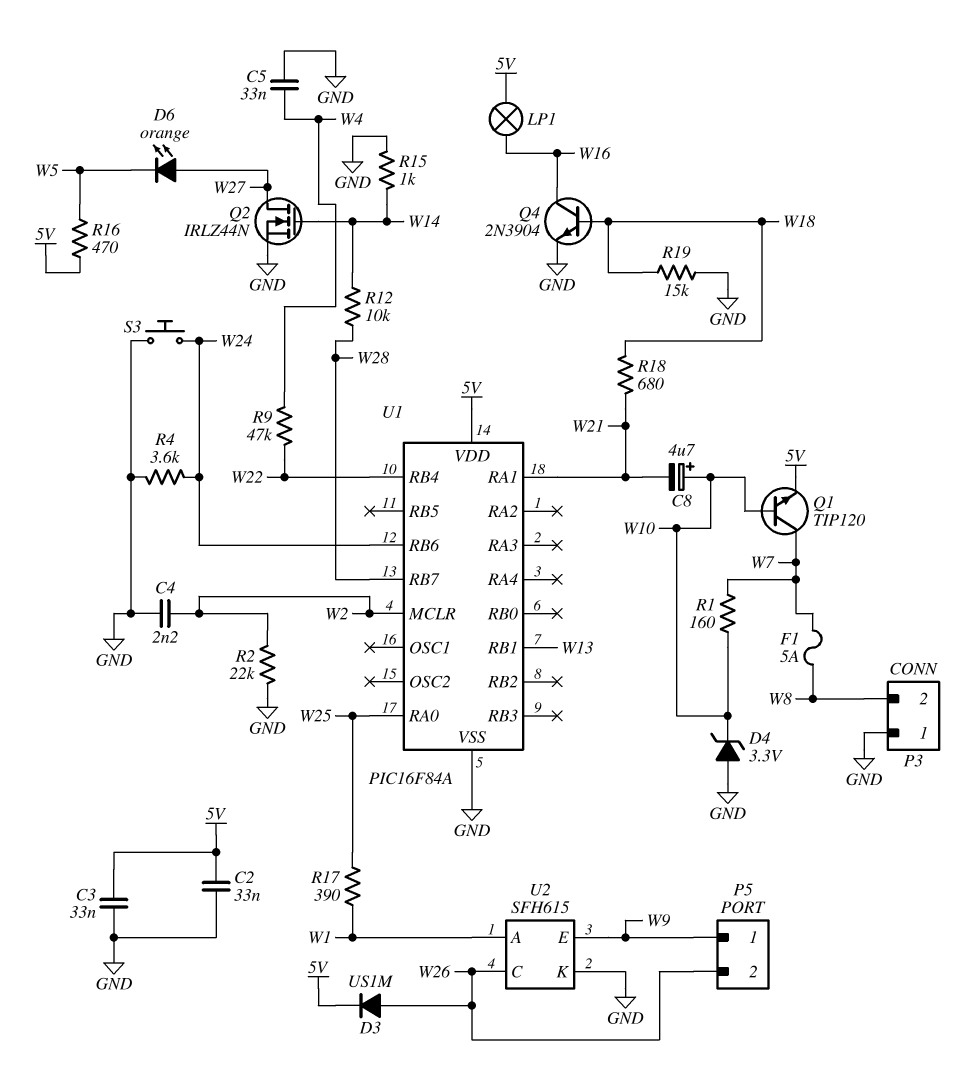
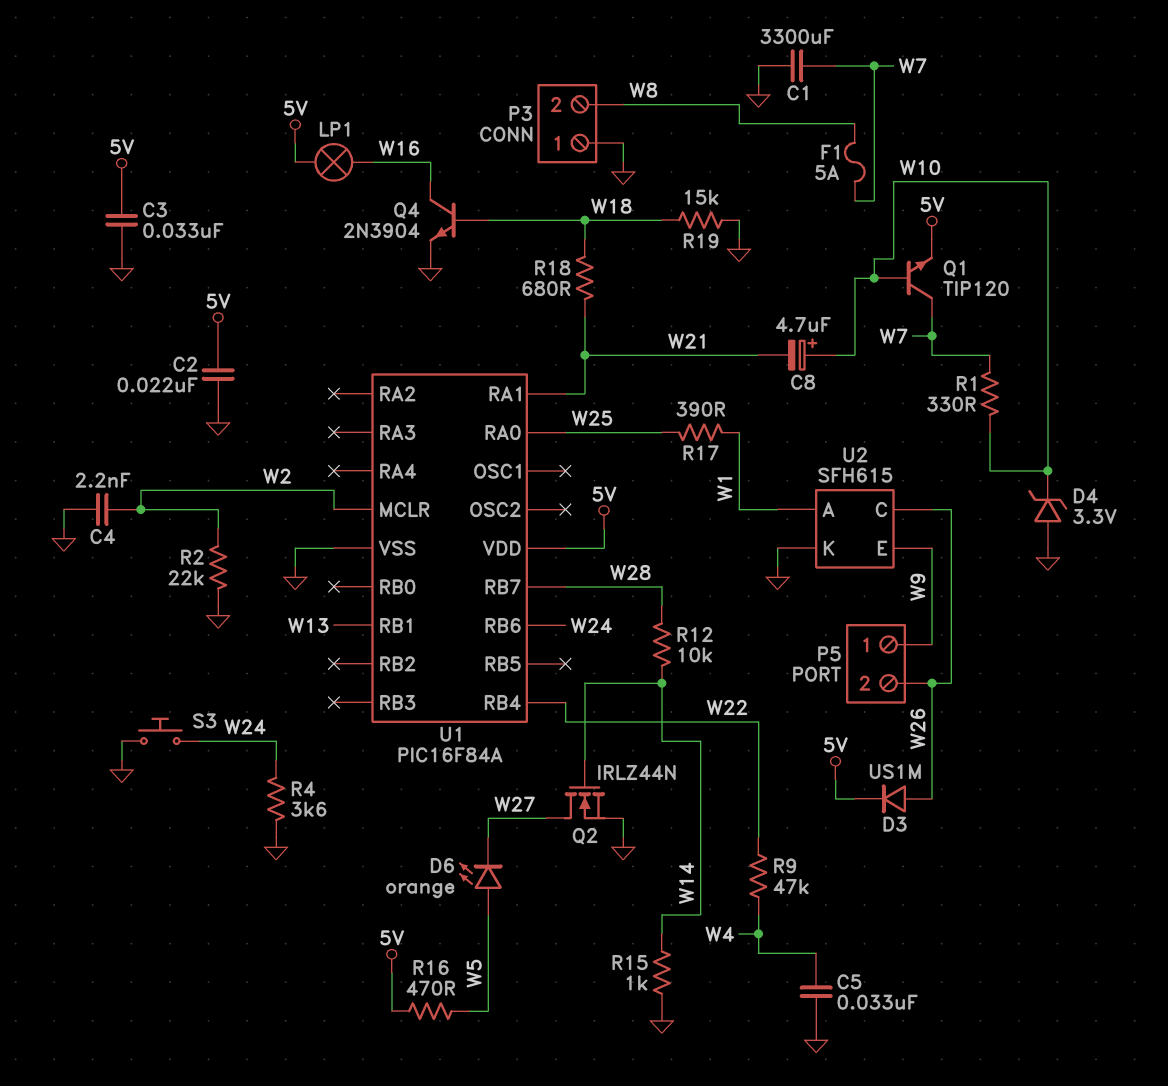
C1: none -> 3300uF (GND, W7)
C2: 33nF (5V, GND) -> 22nF (5V, GND)
D6: LED orange (A W27, K W5) -> LED orange (A W5, K W27)
R1: 160 (W7, W10) -> 330 (W7, W10)

